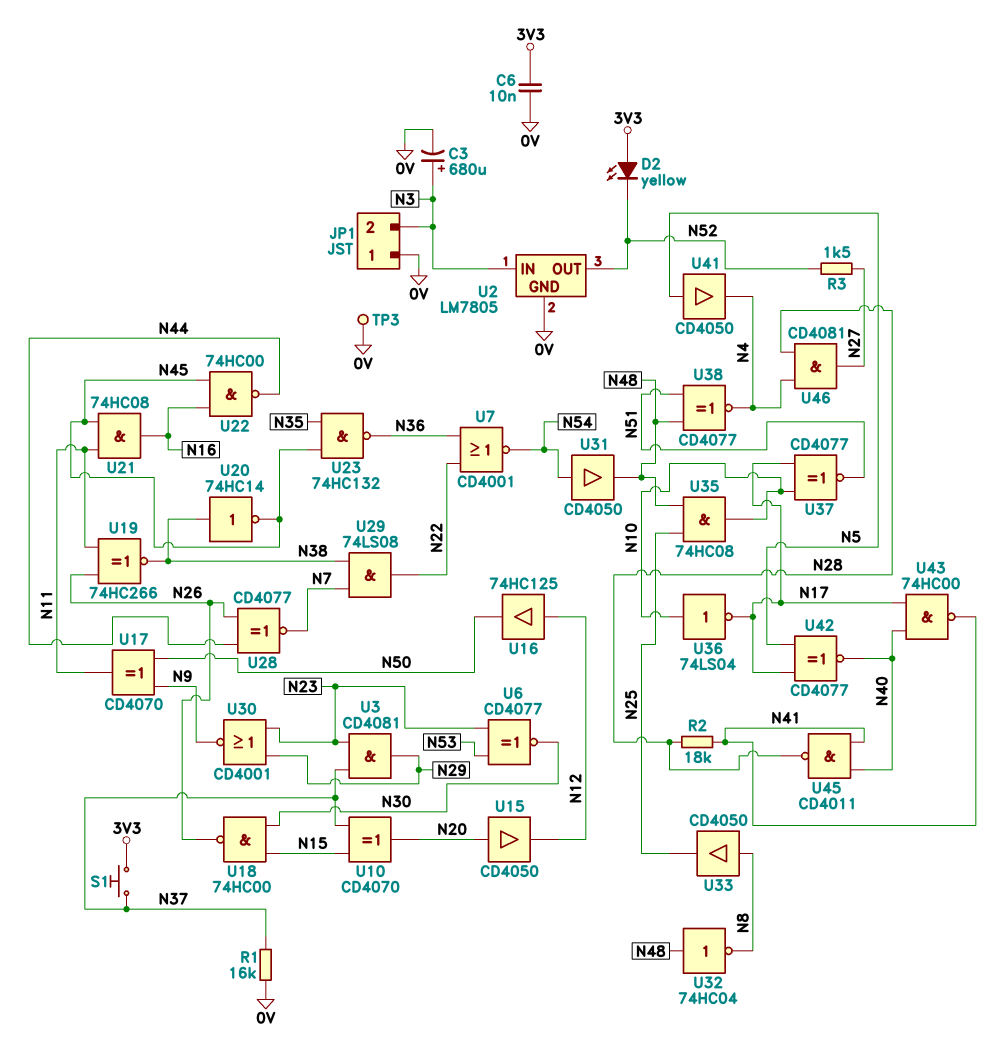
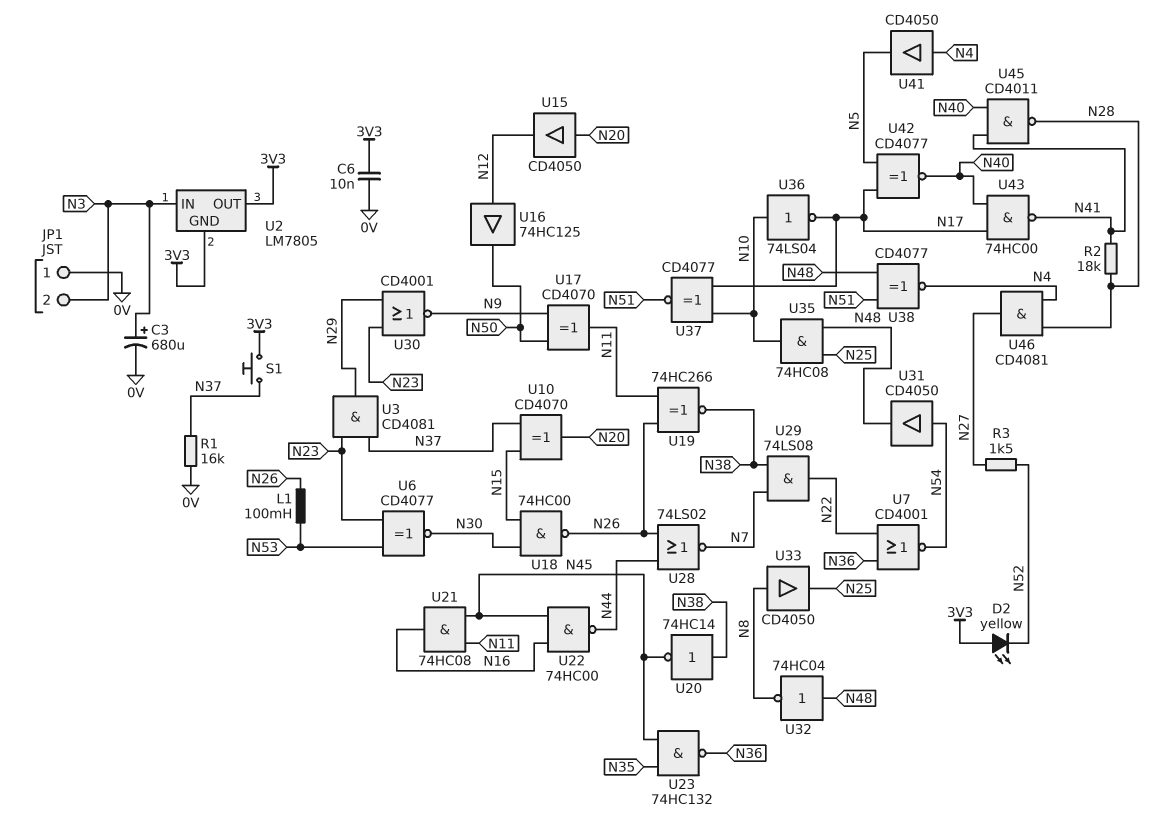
L1: none -> 100mH (N26, N53)
TP3: test point (0V) -> none
U2 pin GND: 0V -> 3V3
U2 pin OUT: N52 -> 3V3
U28: XNOR CD4077 (in N26, in N44, out N7) -> NOR 74LS02 (in N26, in N44, out N7)
U41: buffer CD4050 (in N5, out N4) -> buffer CD4050 (in N4, out N5)

